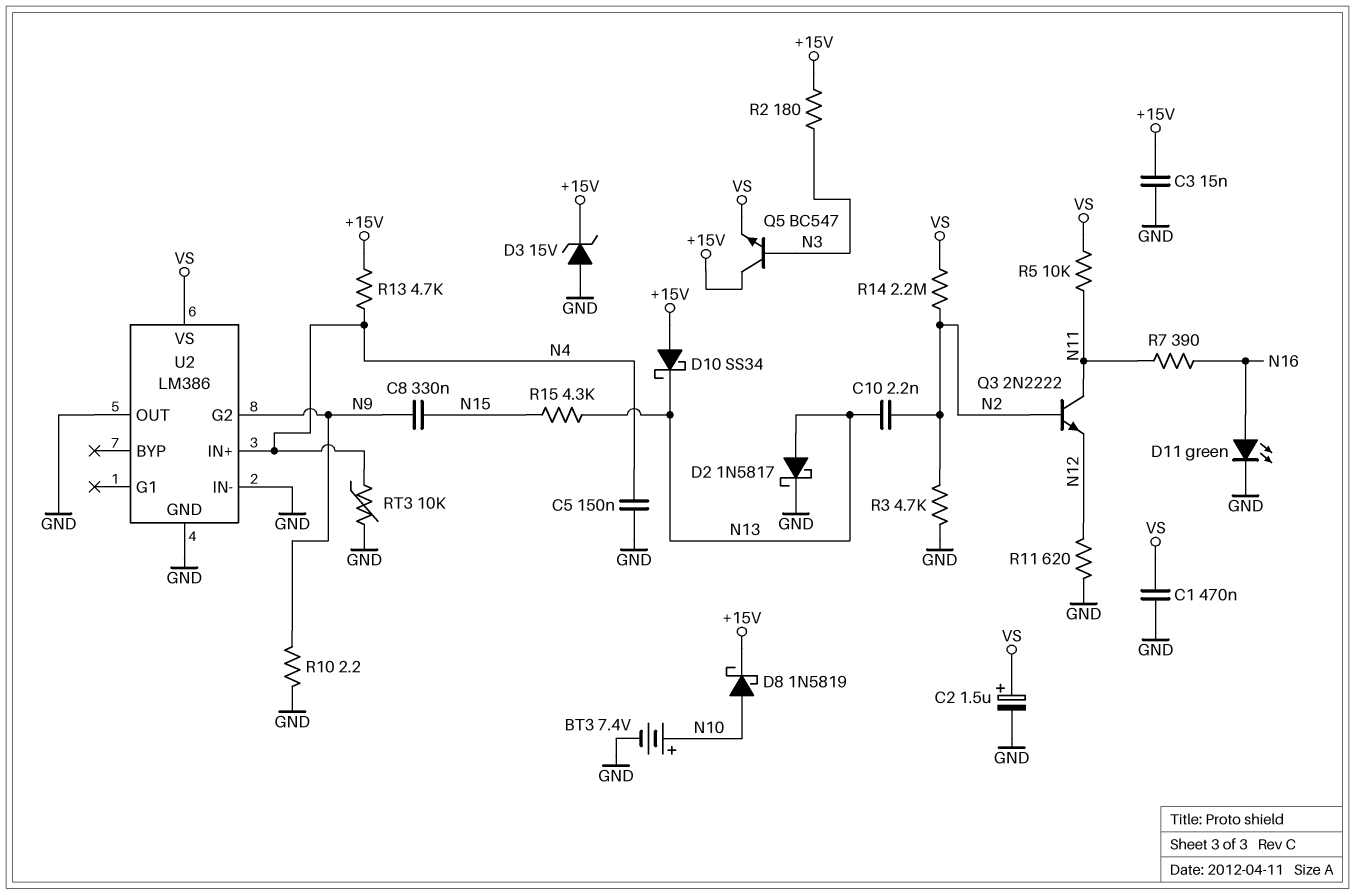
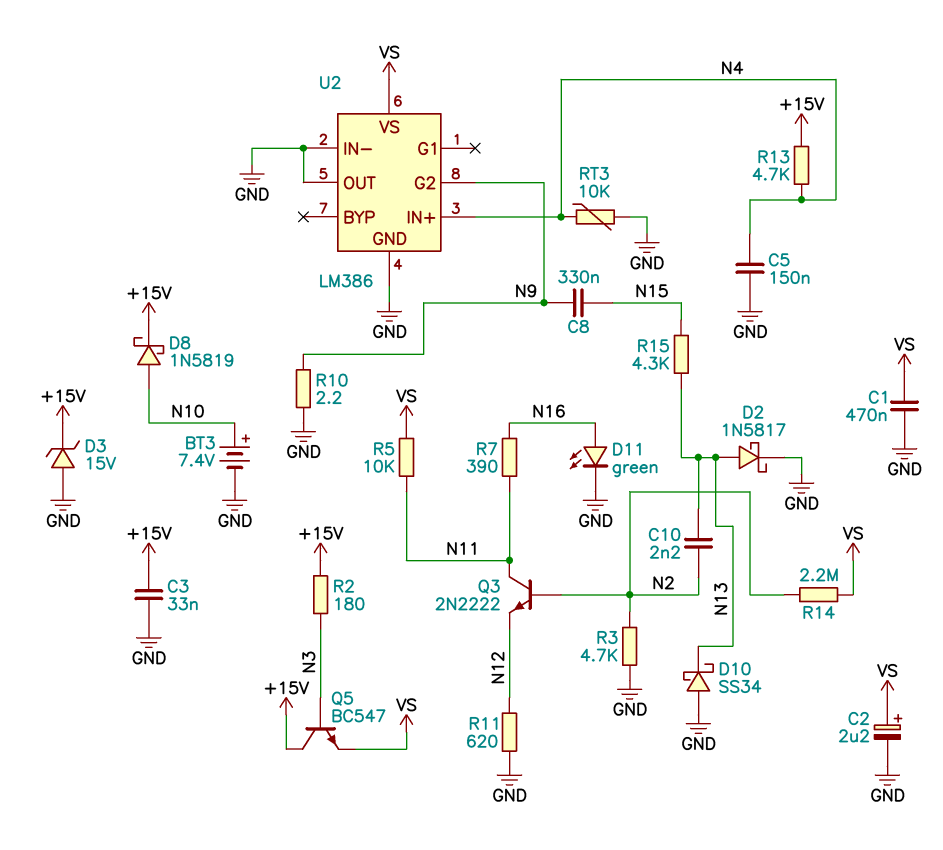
C2: 1.5uF (plus VS, minus GND) -> 2.2uF (plus VS, minus GND)
C3: 15nF (+15V, GND) -> 33nF (+15V, GND)
D10: schottky SS34 (A +15V, K N13) -> schottky SS34 (A GND, K N13)

